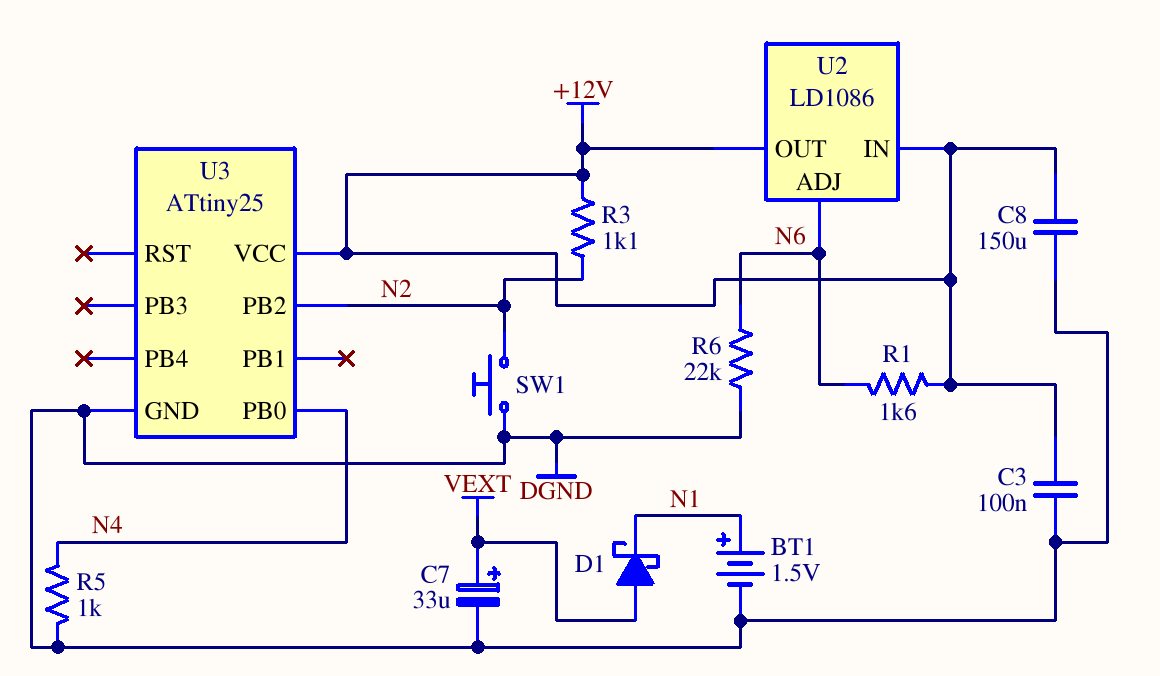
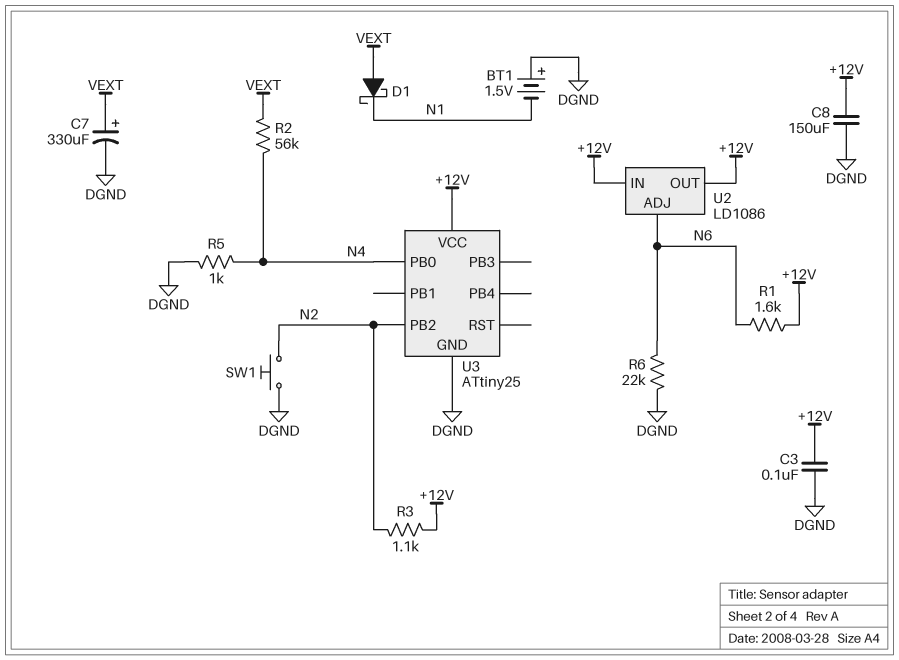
BT1: 1.5V (plus N1, minus DGND) -> 1.5V (plus DGND, minus N1)
C7: 33uF (plus VEXT, minus DGND) -> 330uF (plus VEXT, minus DGND)
R2: none -> 56k (N4, VEXT)

